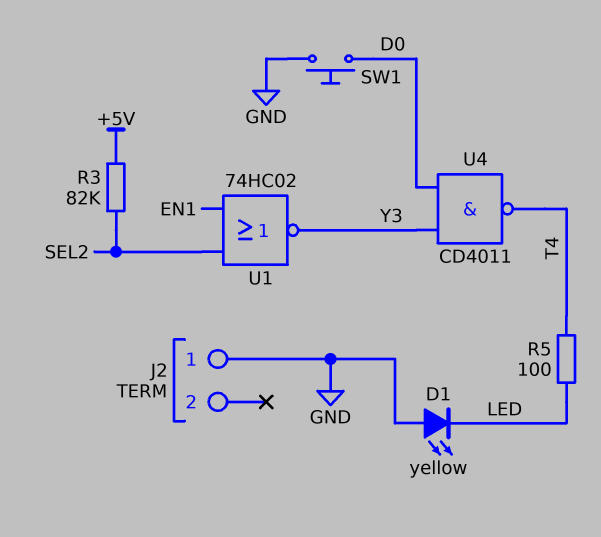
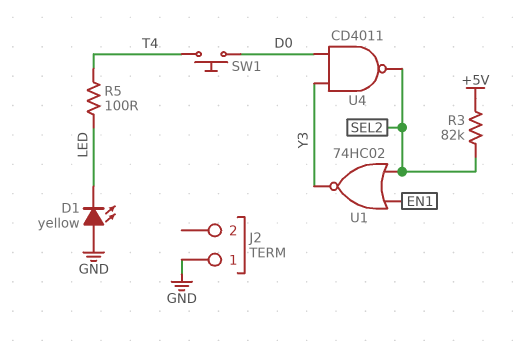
SW1: button (D0, GND) -> button (D0, T4)
U4: NAND CD4011 (in D0, in Y3, out T4) -> NAND CD4011 (in D0, in Y3, out SEL2)

